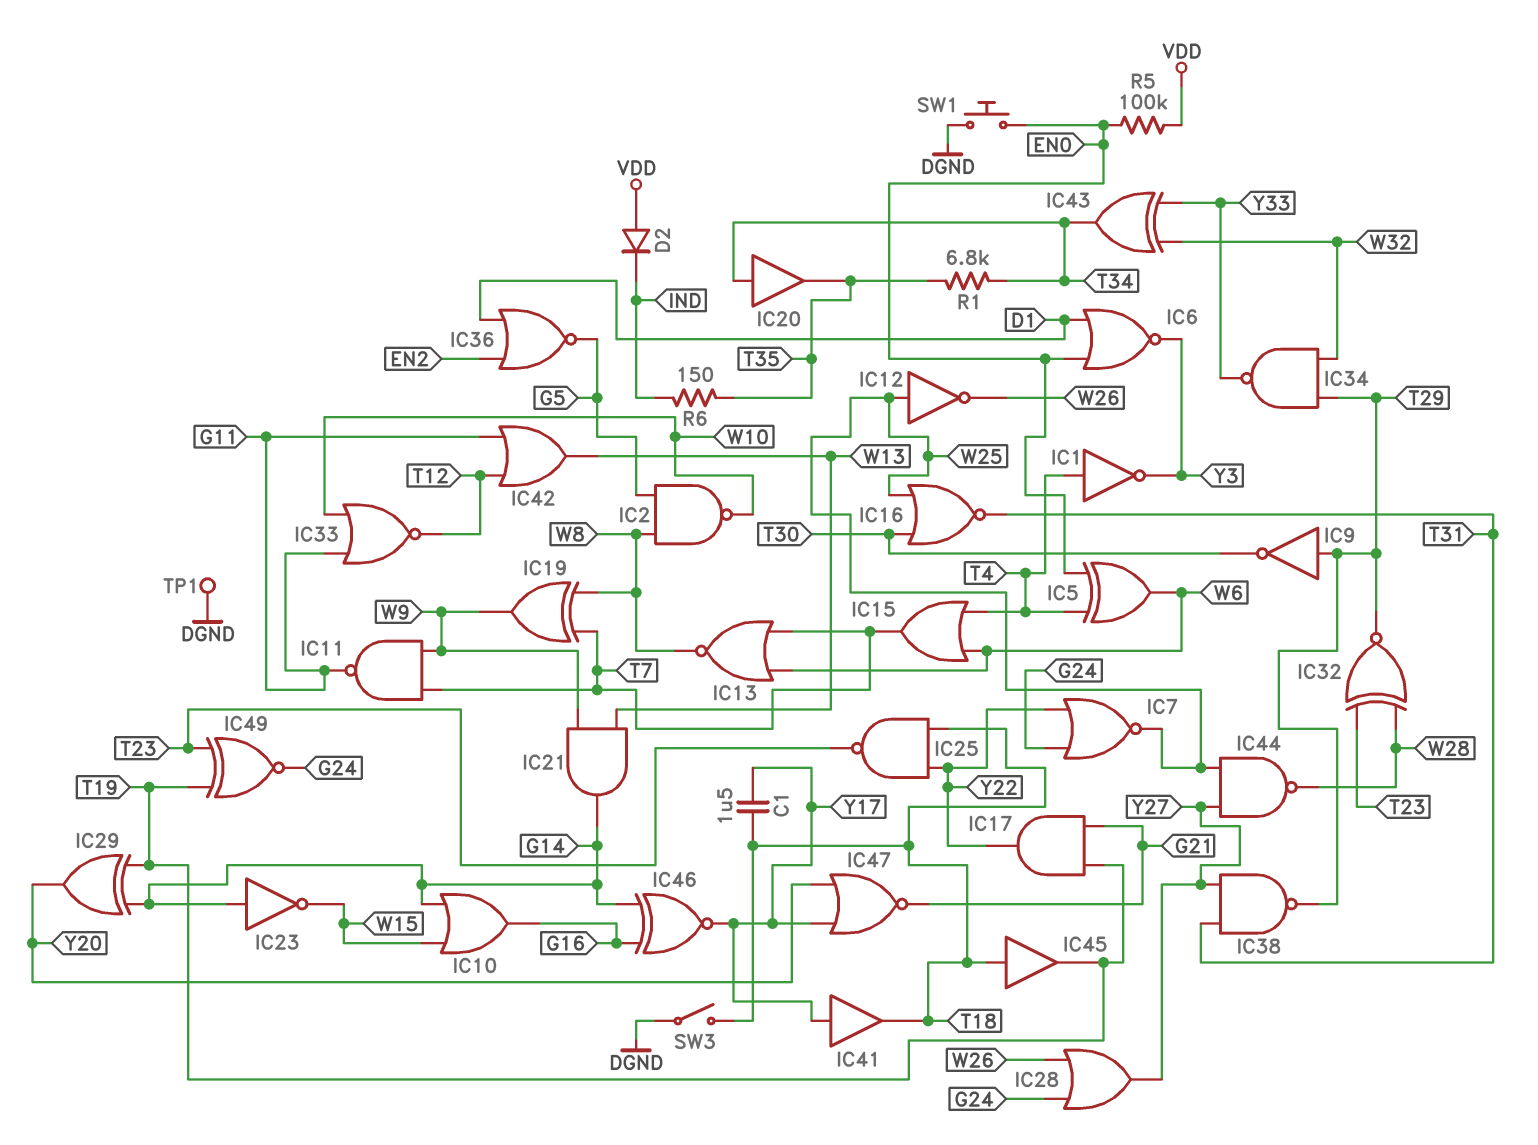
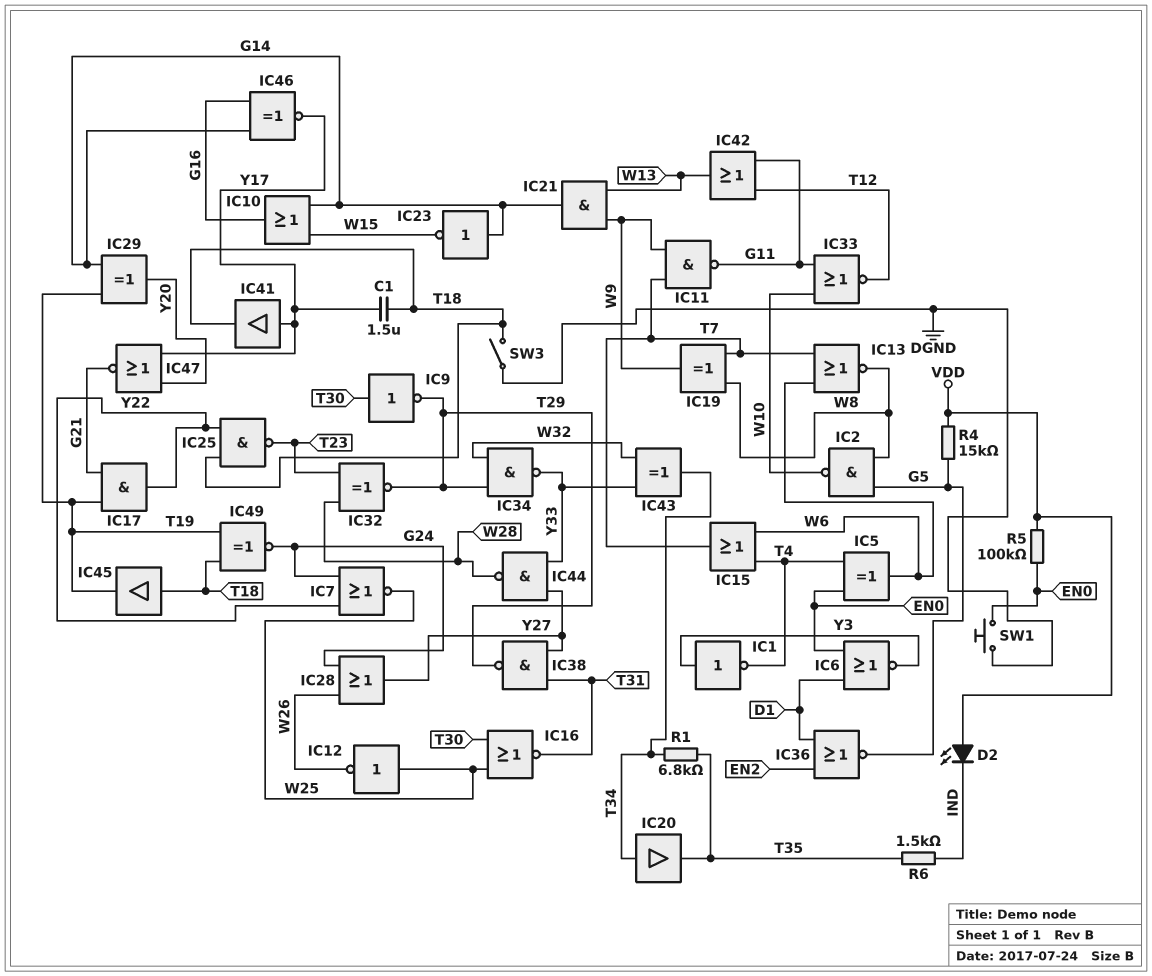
D2: diode (A VDD, K IND) -> LED (A VDD, K IND)
IC1: NOT (in T4, out Y3) -> NOT (in Y3, out T4)
IC9: NOT (in T29, out T30) -> NOT (in T30, out T29)
IC44: NAND (in W25, in Y27, out W28) -> NAND (in Y27, in Y33, out W28)
IC49: XNOR (in T19, in T23, out G24) -> XNOR (in T18, in T19, out G24)
R4: none -> 15k (G5, VDD)
R6: 150 (IND, T35) -> 1.5k (IND, T35)
TP1: test point (DGND) -> none

